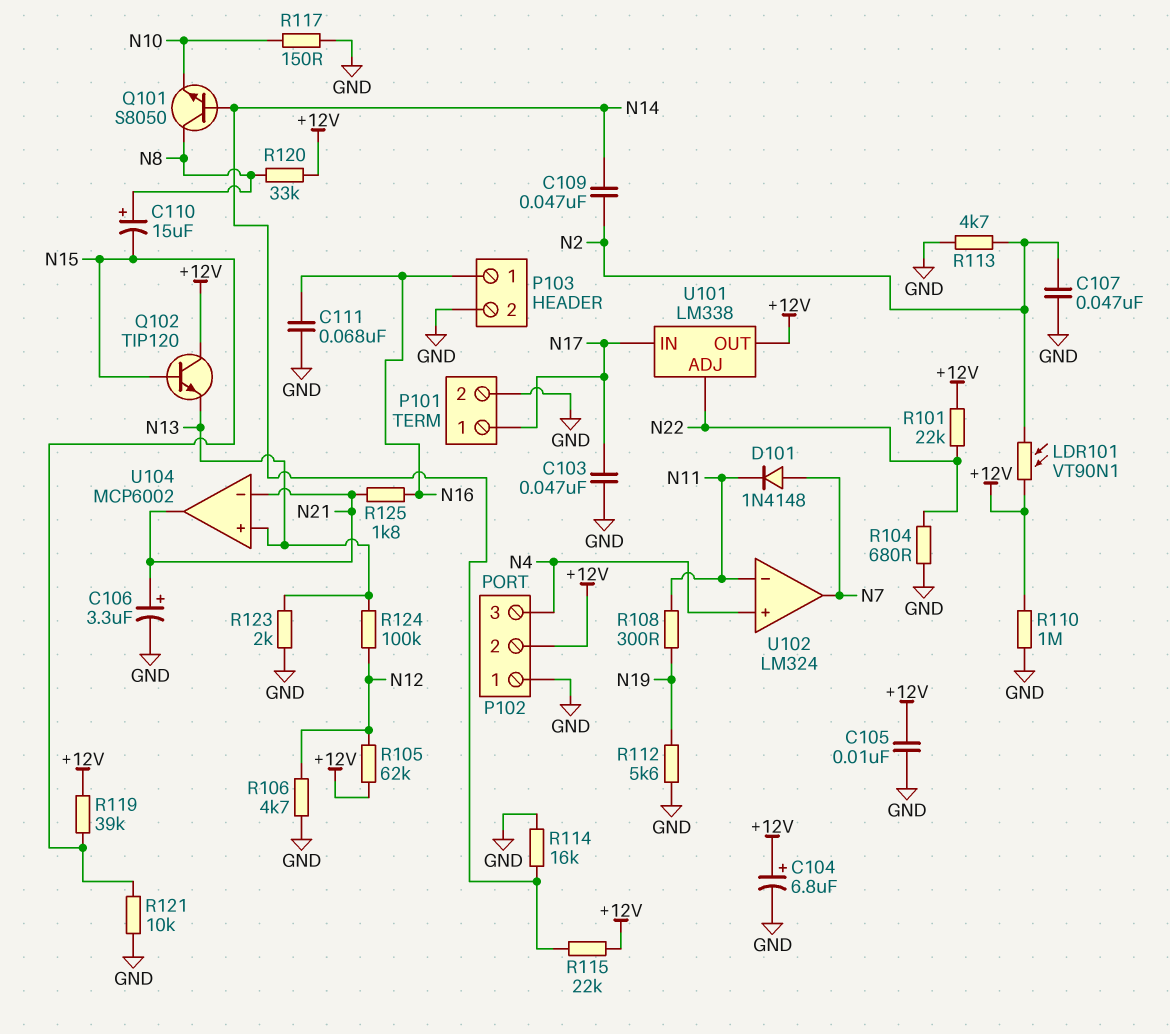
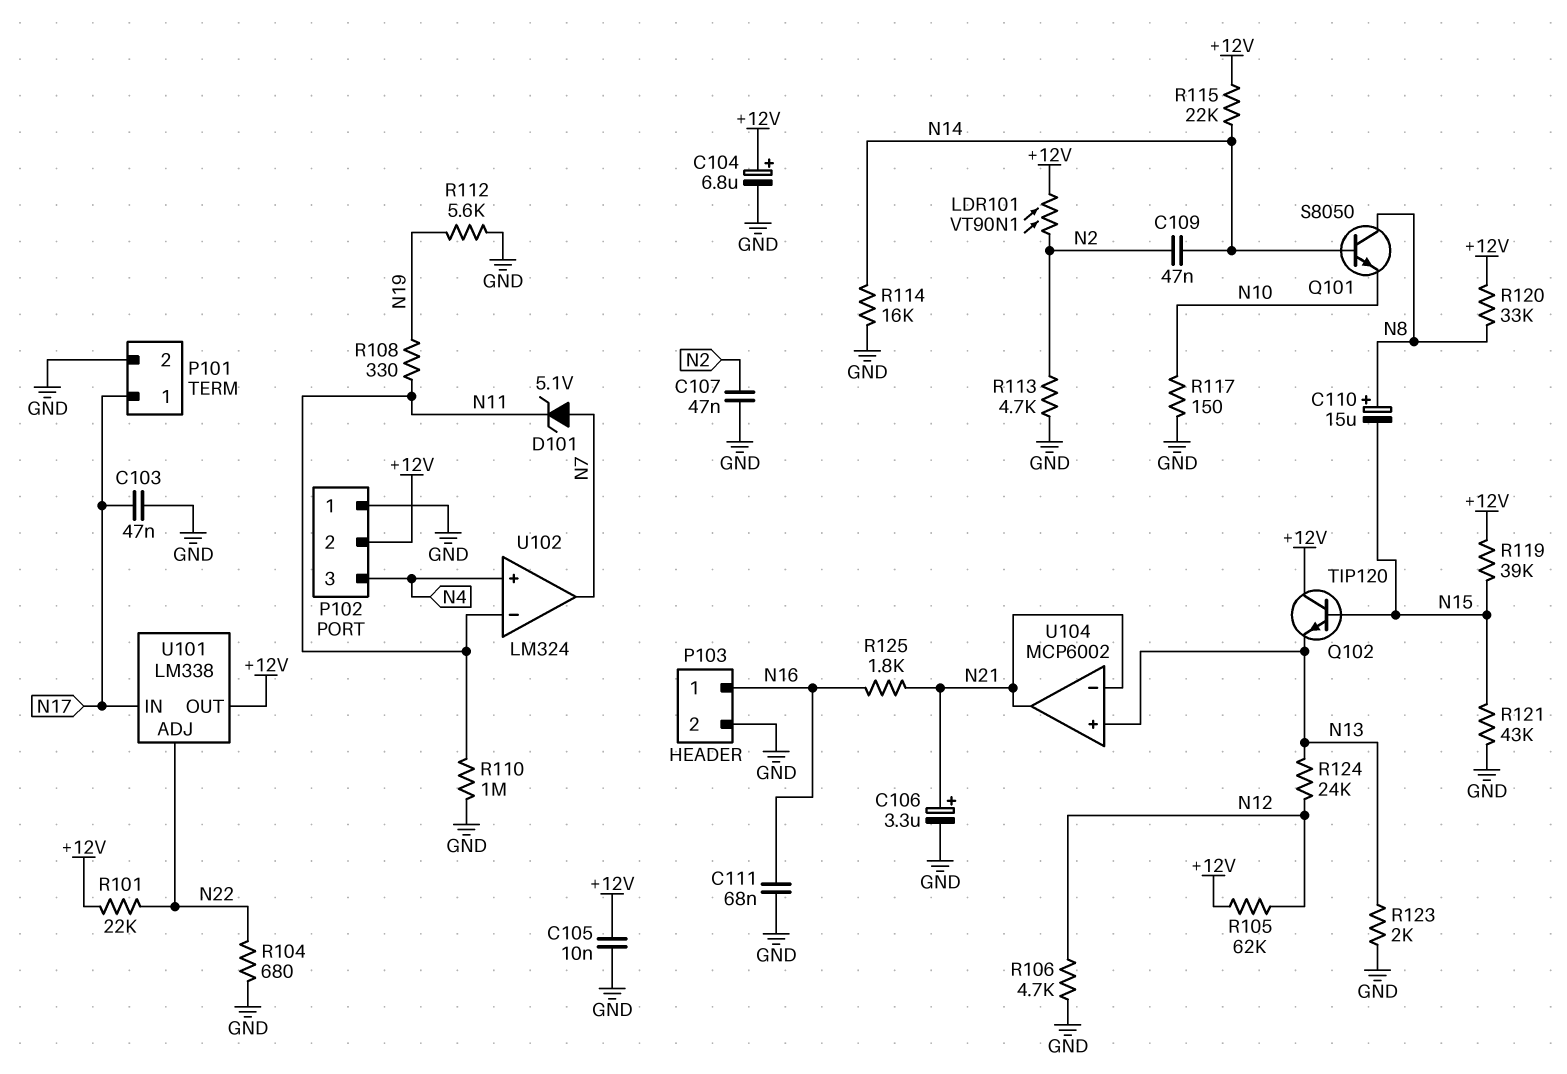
D101: diode 1N4148 (A N7, K N11) -> zener 5.1V (A N7, K N11)
R108: 300 (N11, N19) -> 330 (N11, N19)
R110: 1M (+12V, GND) -> 1M (GND, N11)
R121: 10k (GND, N15) -> 43k (GND, N15)
R124: 100k (N12, N13) -> 24k (N12, N13)

